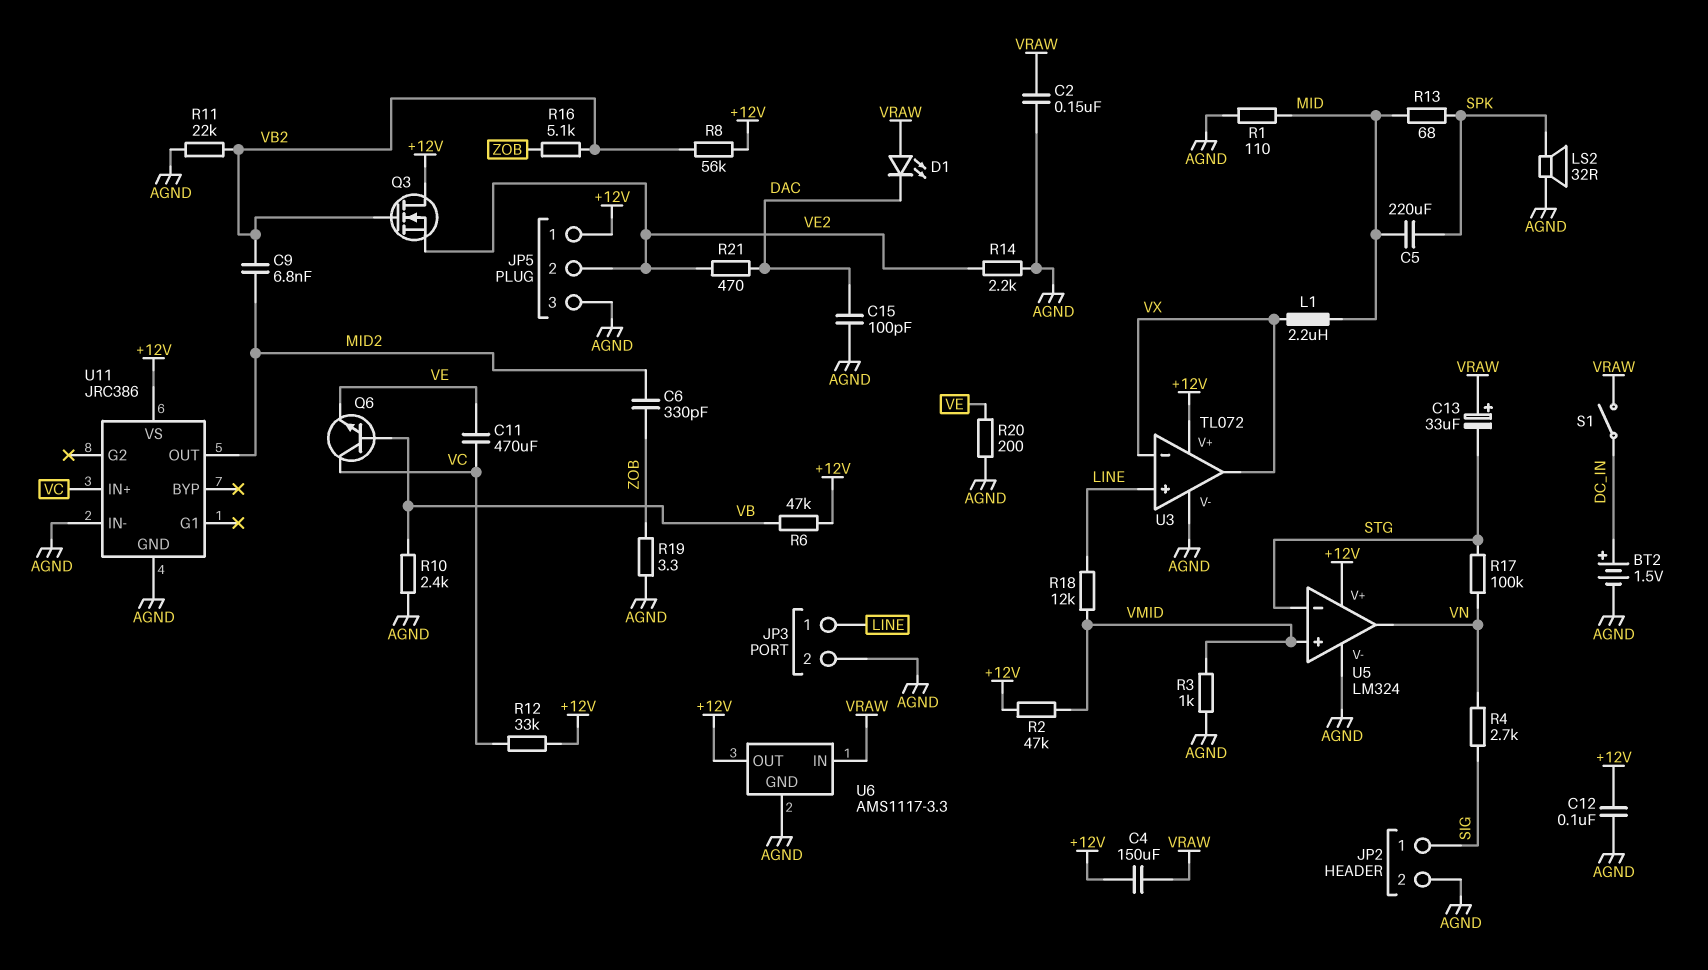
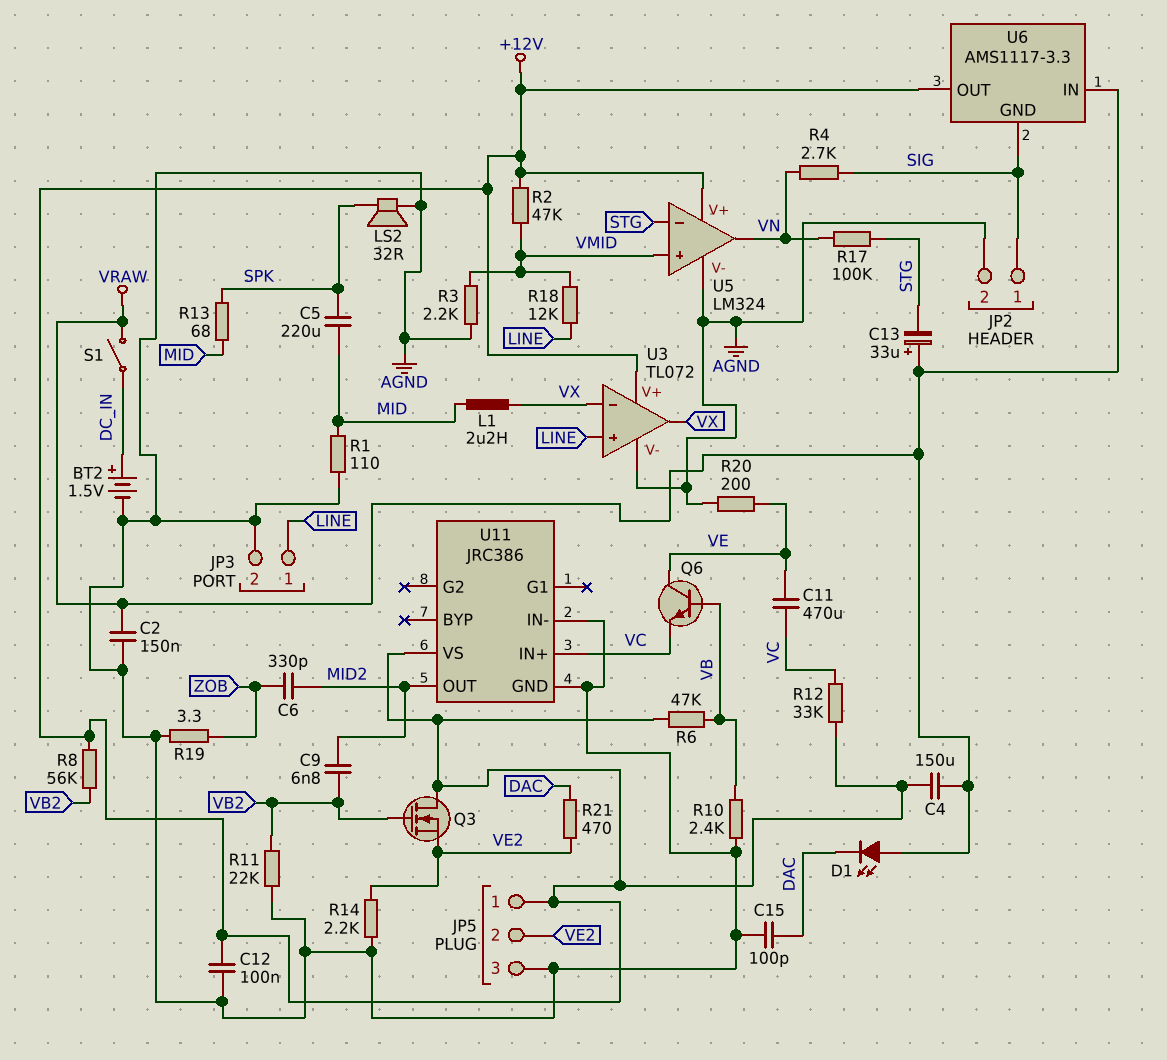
Q6: NPN (B VB, C VC, E VE) -> NPN (B VB, C VE, E VC)
R3: 1k (AGND, VMID) -> 2.2k (AGND, VMID)
R16: 5.1k (VB2, ZOB) -> none
U6 pin GND: AGND -> SIG

